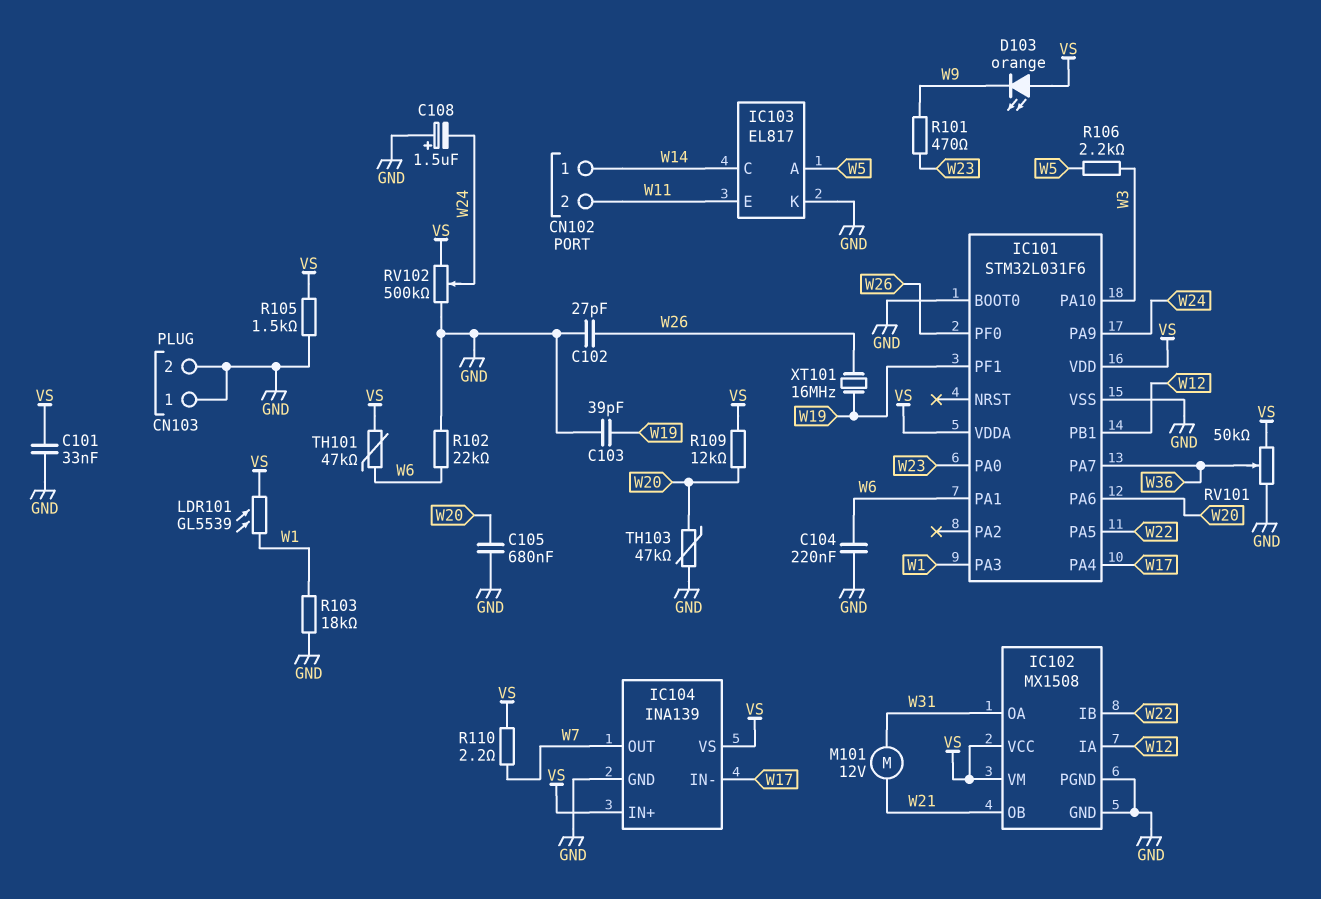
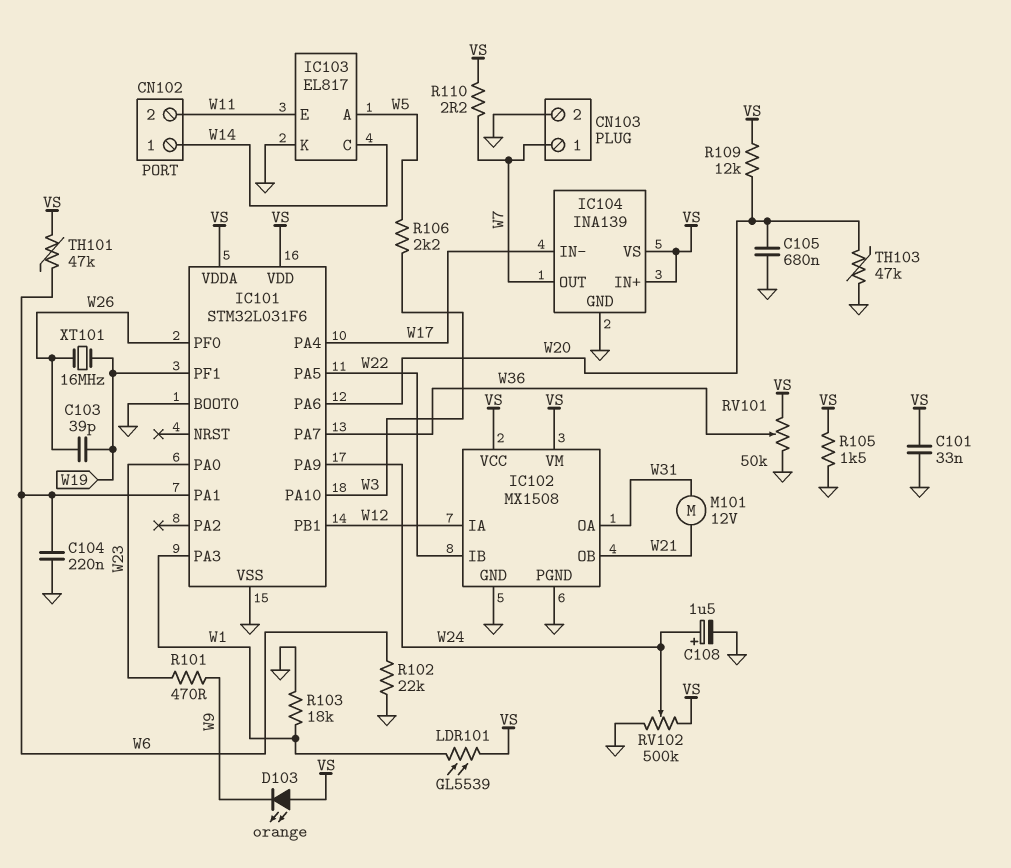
C102: 27pF (GND, W26) -> none
C103: 39pF (GND, W19) -> 39pF (W19, W26)
C108: 1.5uF (plus GND, minus W24) -> 1.5uF (plus W24, minus GND)
CN103 pin 1: GND -> W7

